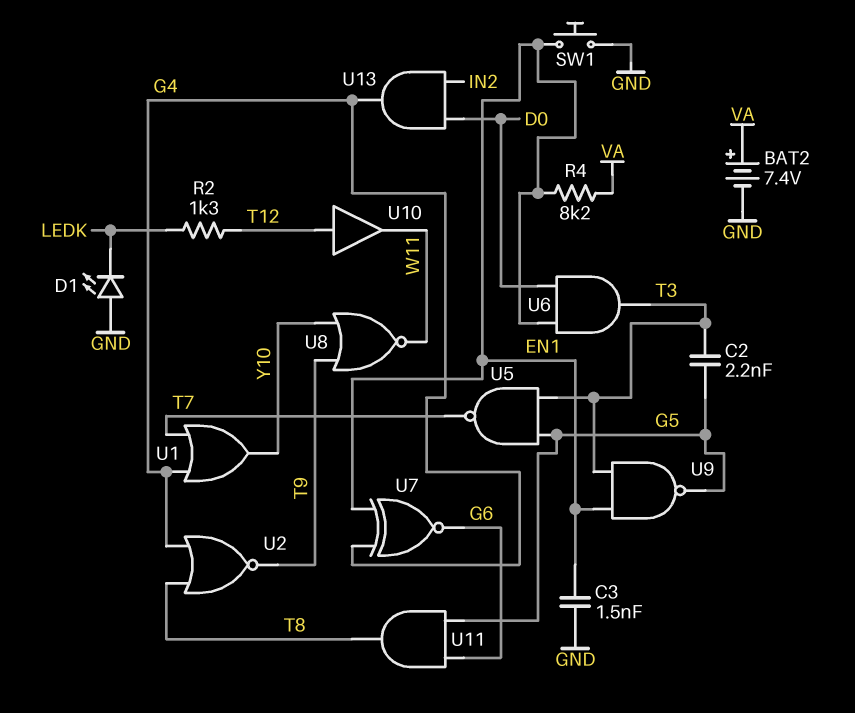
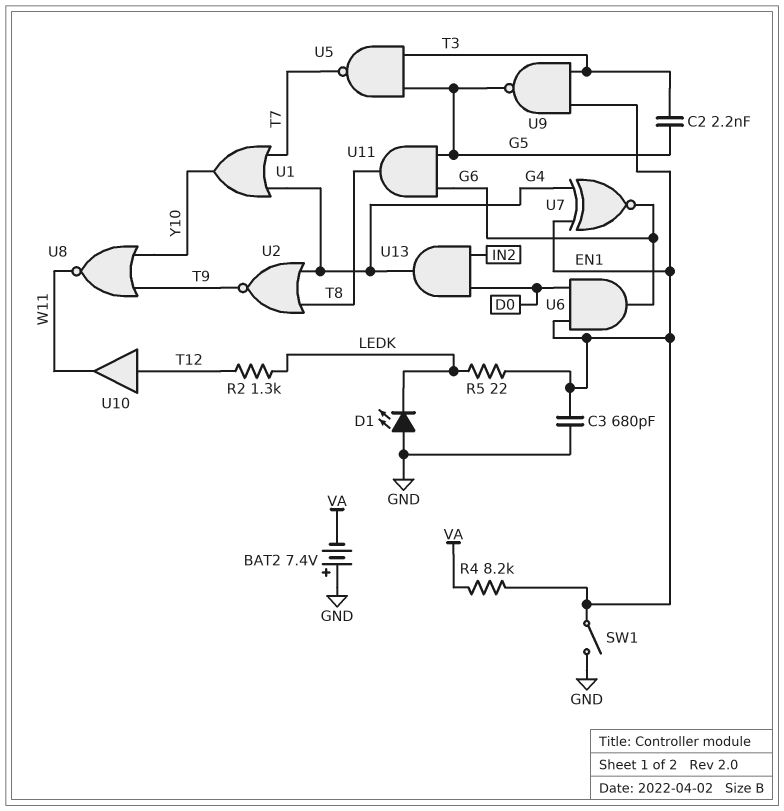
BAT2: 7.4V (plus VA, minus GND) -> 7.4V (plus GND, minus VA)
C3: 1.5nF (EN1, GND) -> 680pF (EN1, GND)
R5: none -> 22 (EN1, LEDK)
SW1: button (EN1, GND) -> switch (EN1, GND)
U6: AND (in D0, in EN1, out T3) -> AND (in D0, in EN1, out G6)

